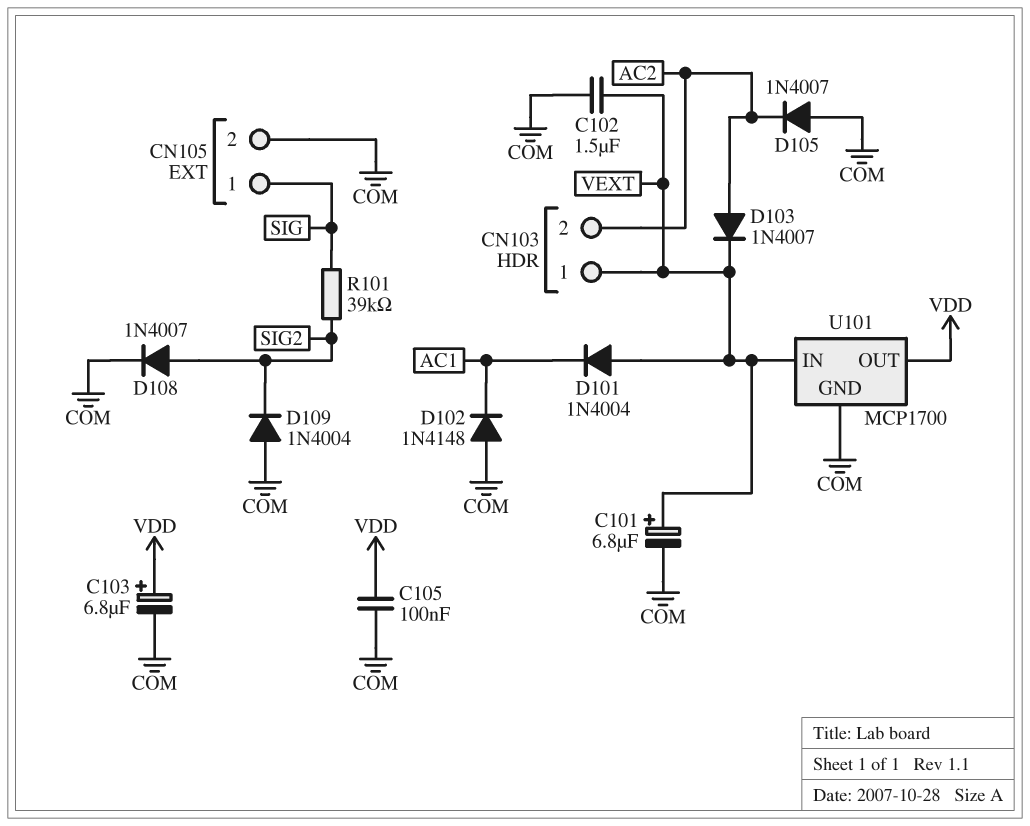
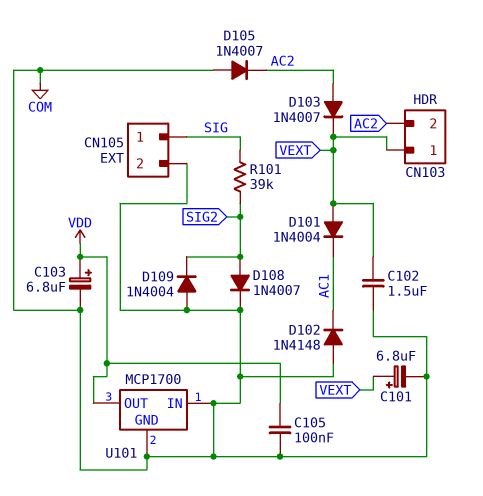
U101 pin IN: VEXT -> COM

